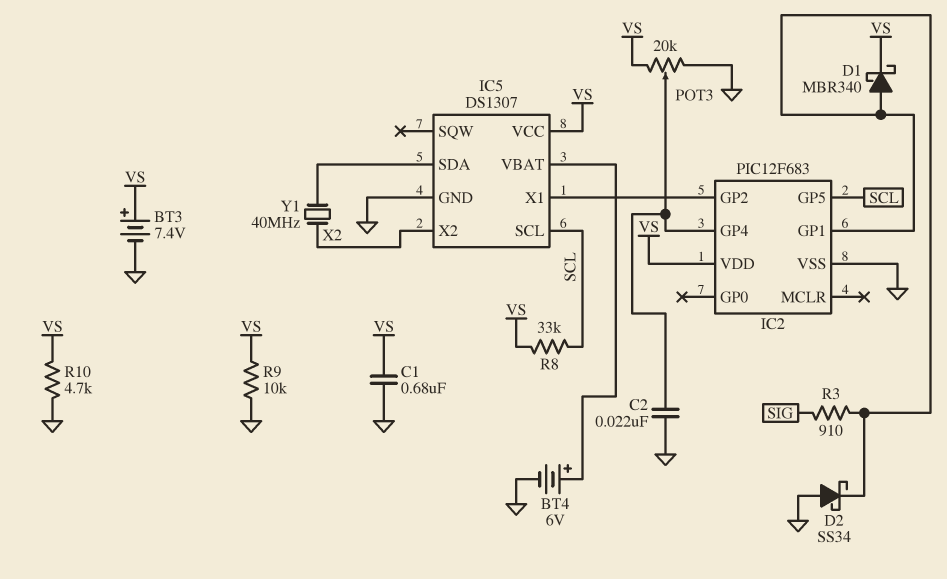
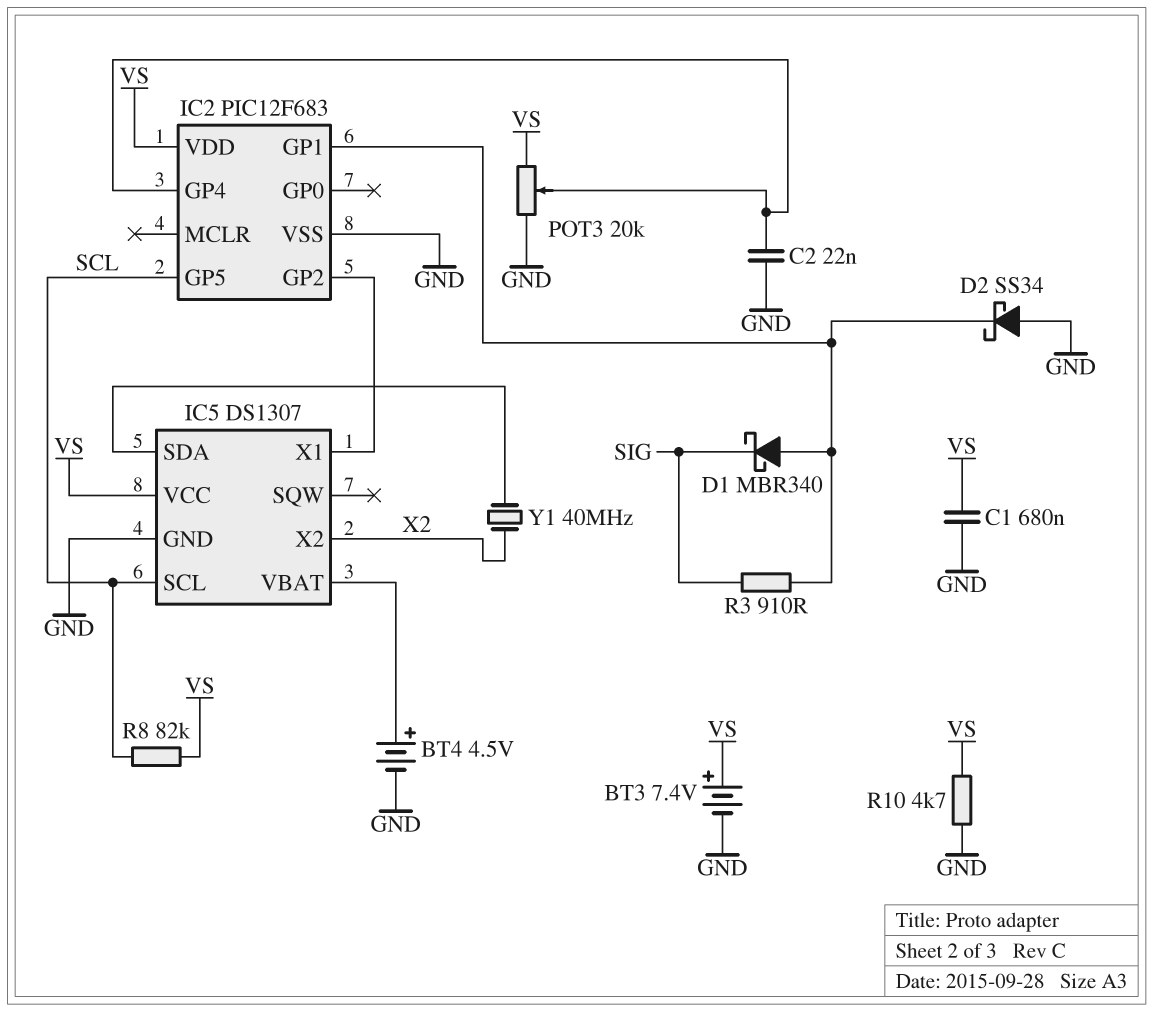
BT4: 6V (plus IC5/VBAT, minus GND) -> 4.5V (plus IC5/VBAT, minus GND)
D1: schottky MBR340 (A IC2/GP1, K VS) -> schottky MBR340 (A IC2/GP1, K SIG)
R8: 33k (SCL, VS) -> 82k (SCL, VS)
R9: 10k (GND, VS) -> none

